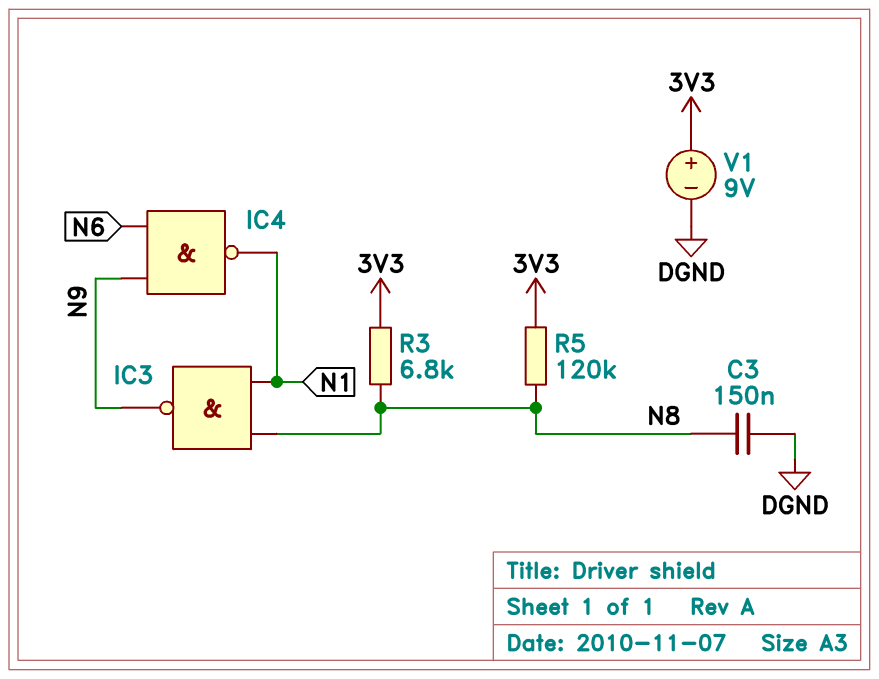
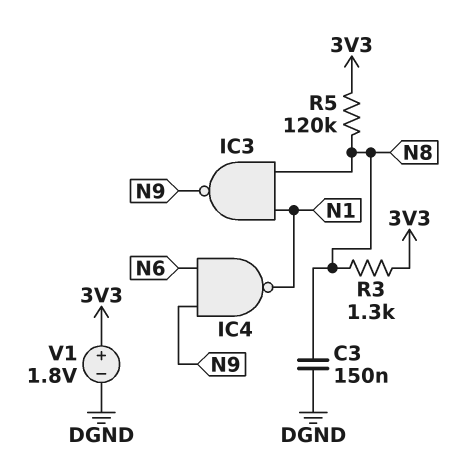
R3: 6.8k (3V3, N8) -> 1.3k (3V3, N8)
V1: 9V (plus 3V3, minus DGND) -> 1.8V (plus 3V3, minus DGND)

